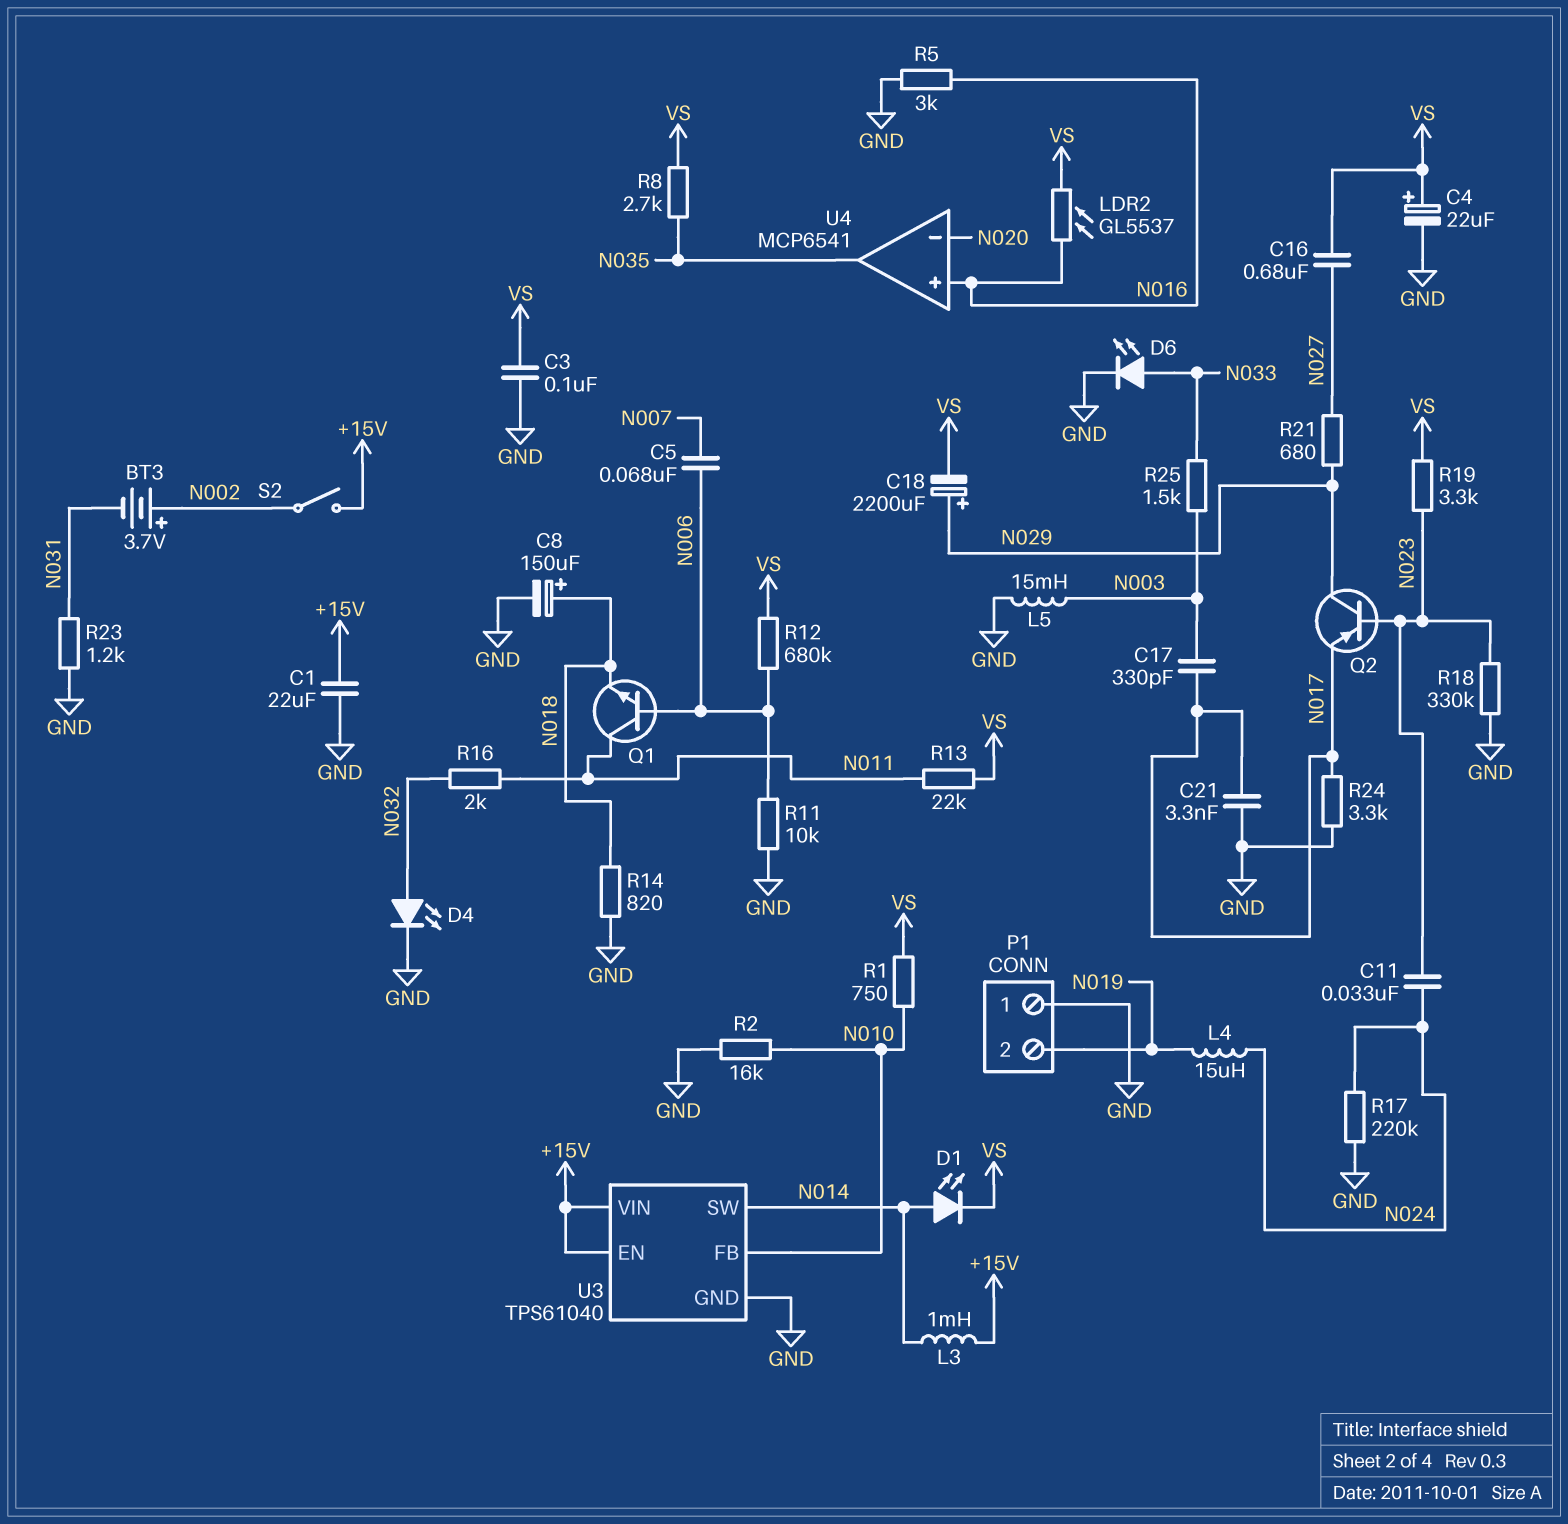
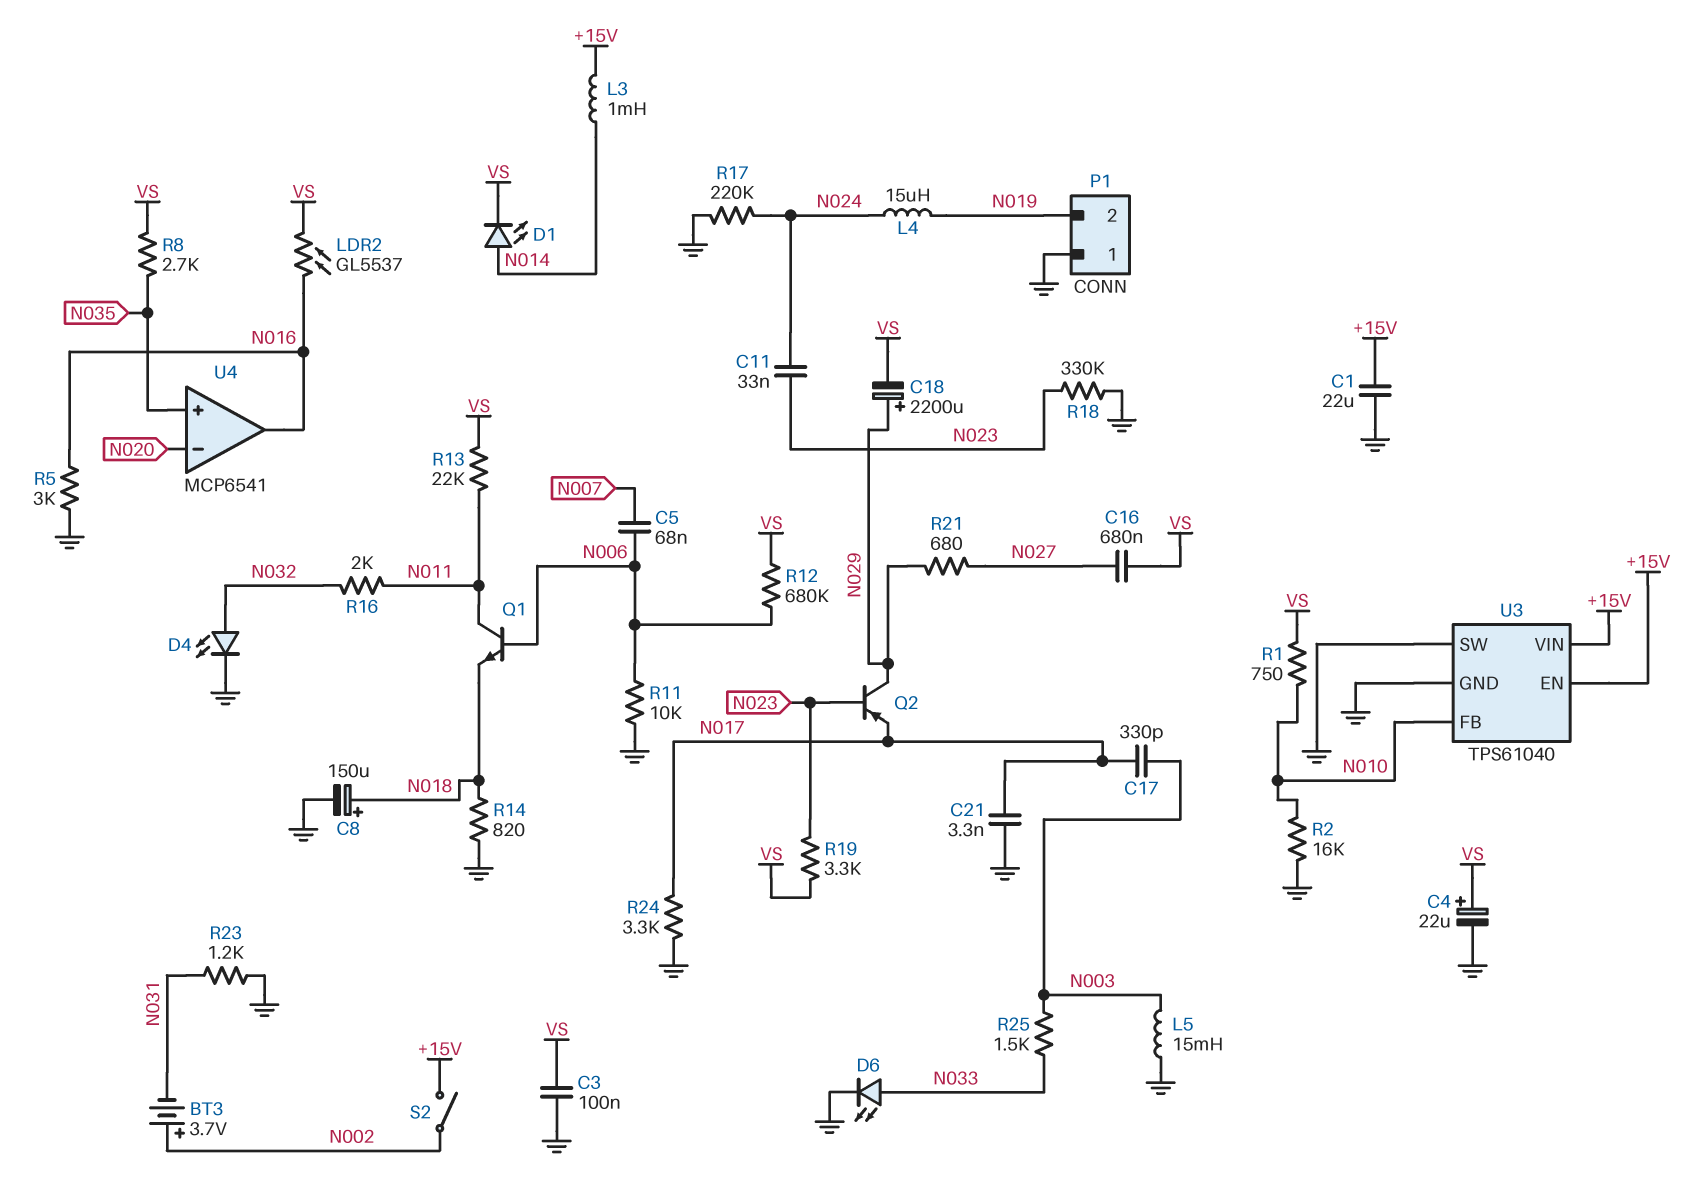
U3 pin SW: N014 -> GND
U4 pin in+: N016 -> N035
U4 pin out: N035 -> N016

